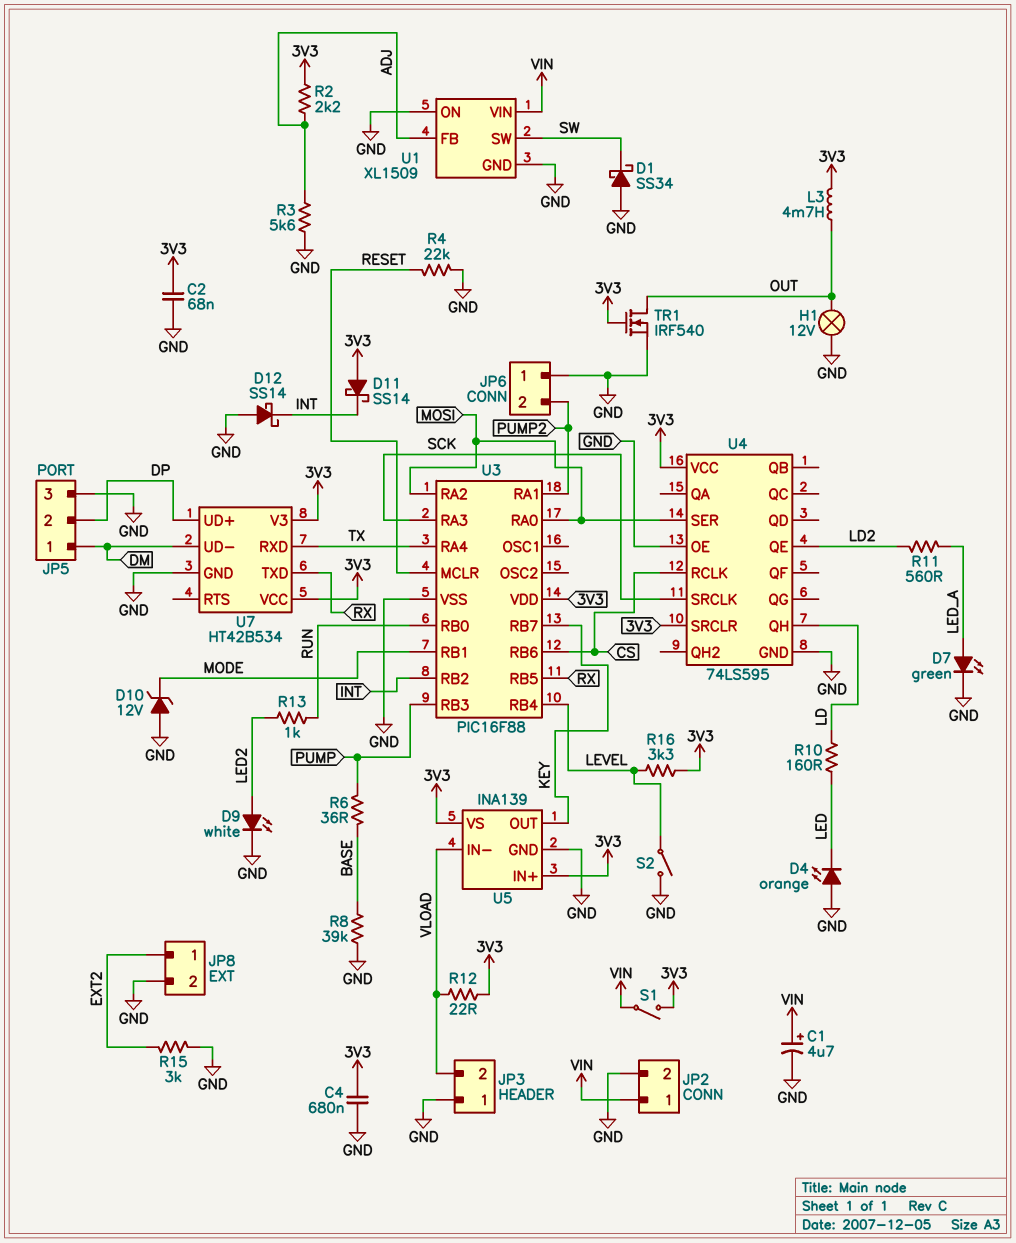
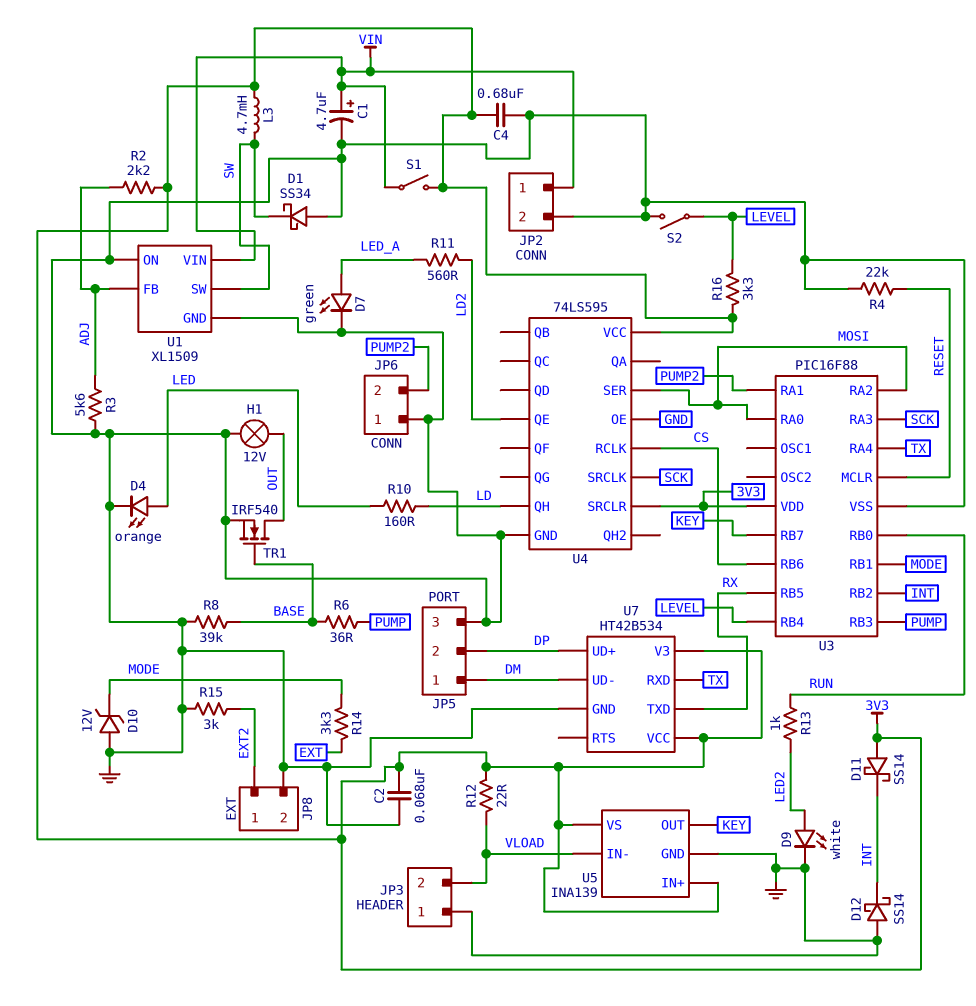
D4: LED orange (A GND, K LED) -> LED orange (A LED, K GND)
L3: 4.7mH (3V3, OUT) -> 4.7mH (3V3, SW)
R14: none -> 3.3k (EXT, MODE)
TR1: NMOS IRF540 (G 3V3, D OUT, S GND) -> NMOS IRF540 (G BASE, D OUT, S GND)

